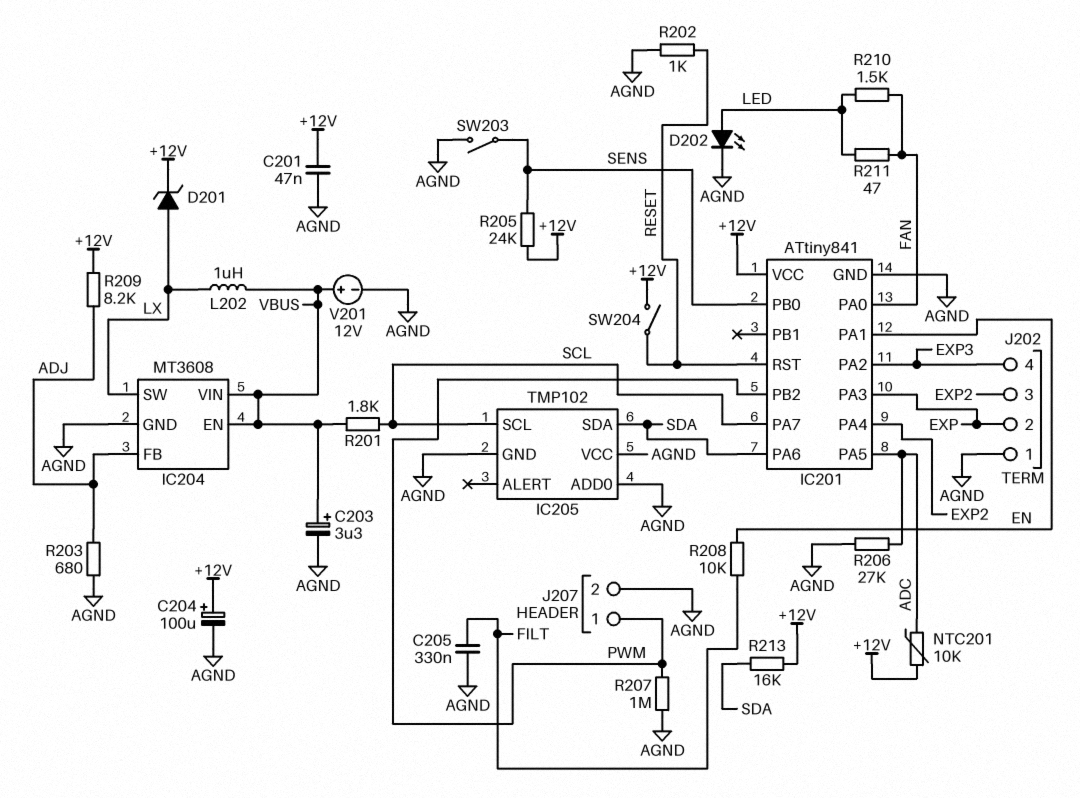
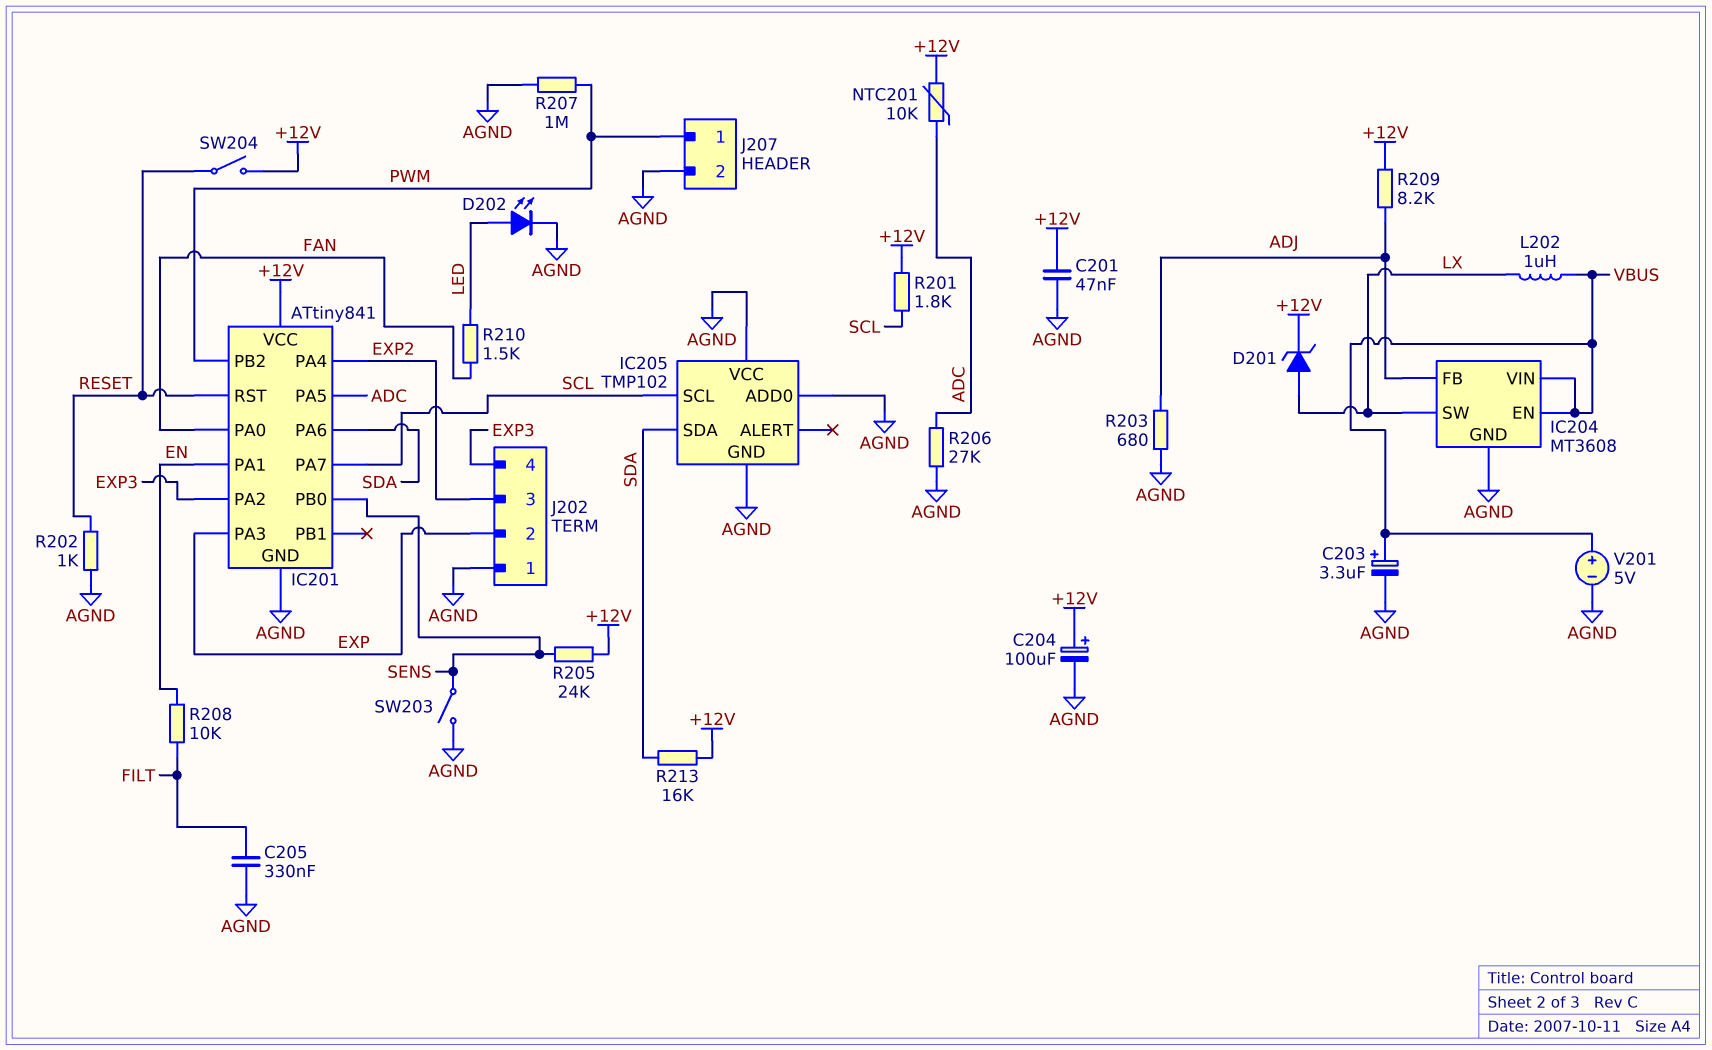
R201: 1.8k (SCL, VBUS) -> 1.8k (+12V, SCL)
R211: 47 (FAN, LED) -> none
V201: 12V (plus VBUS, minus AGND) -> 5V (plus VBUS, minus AGND)

